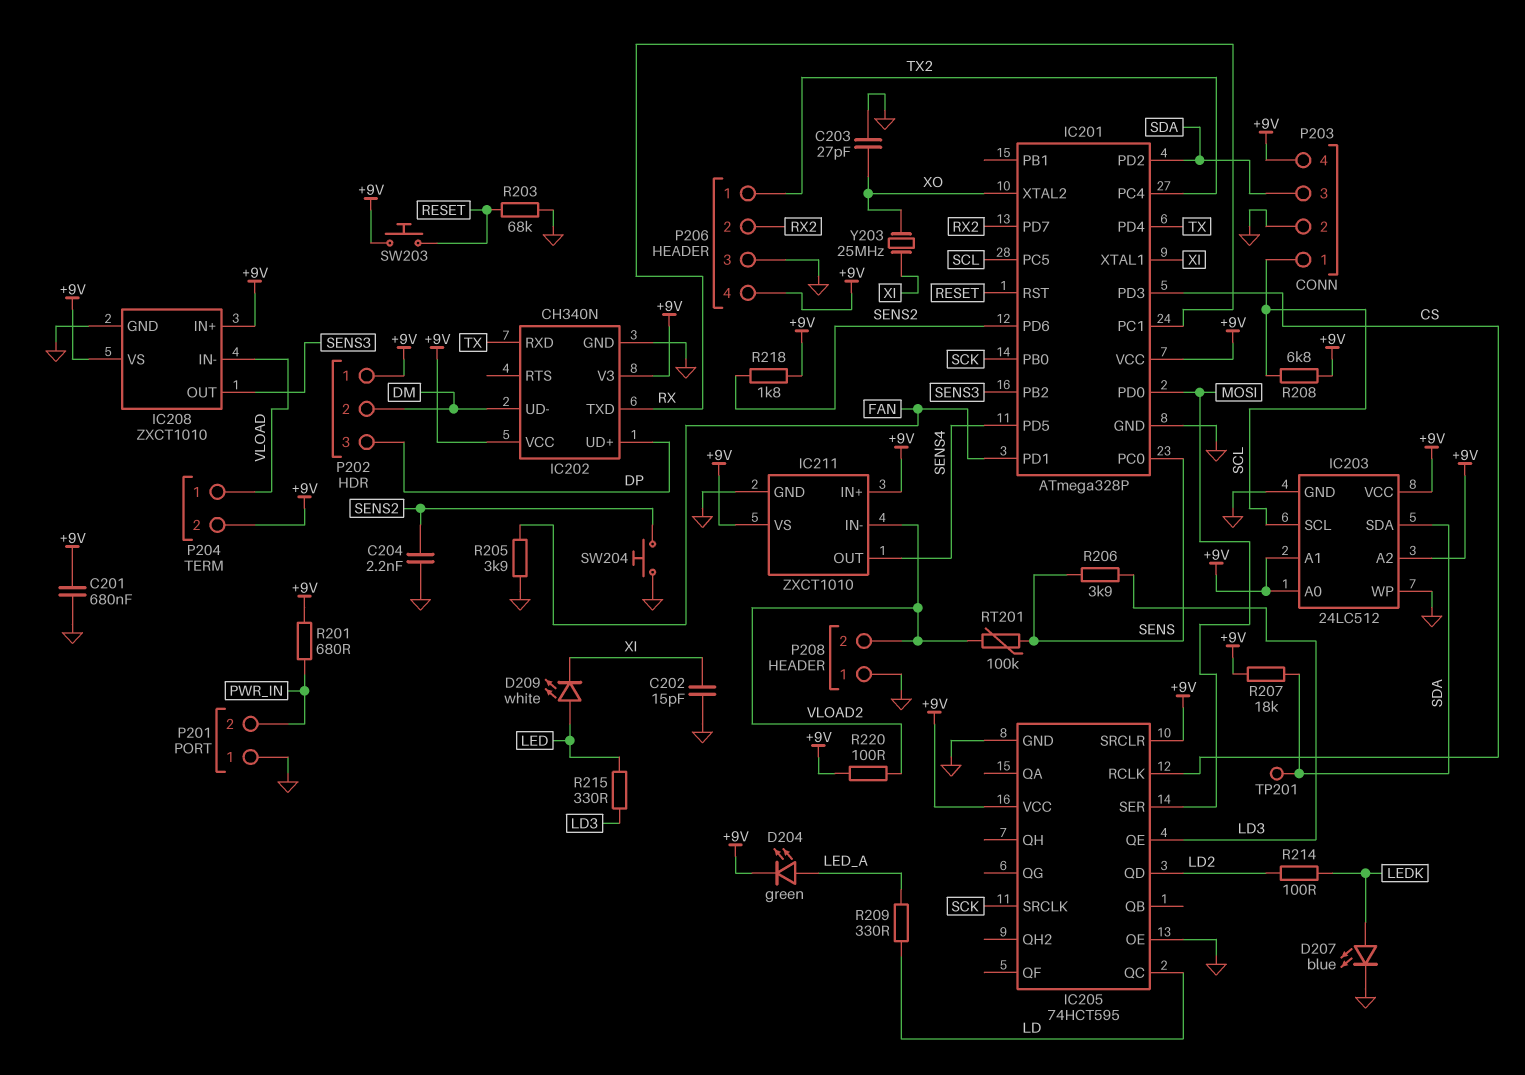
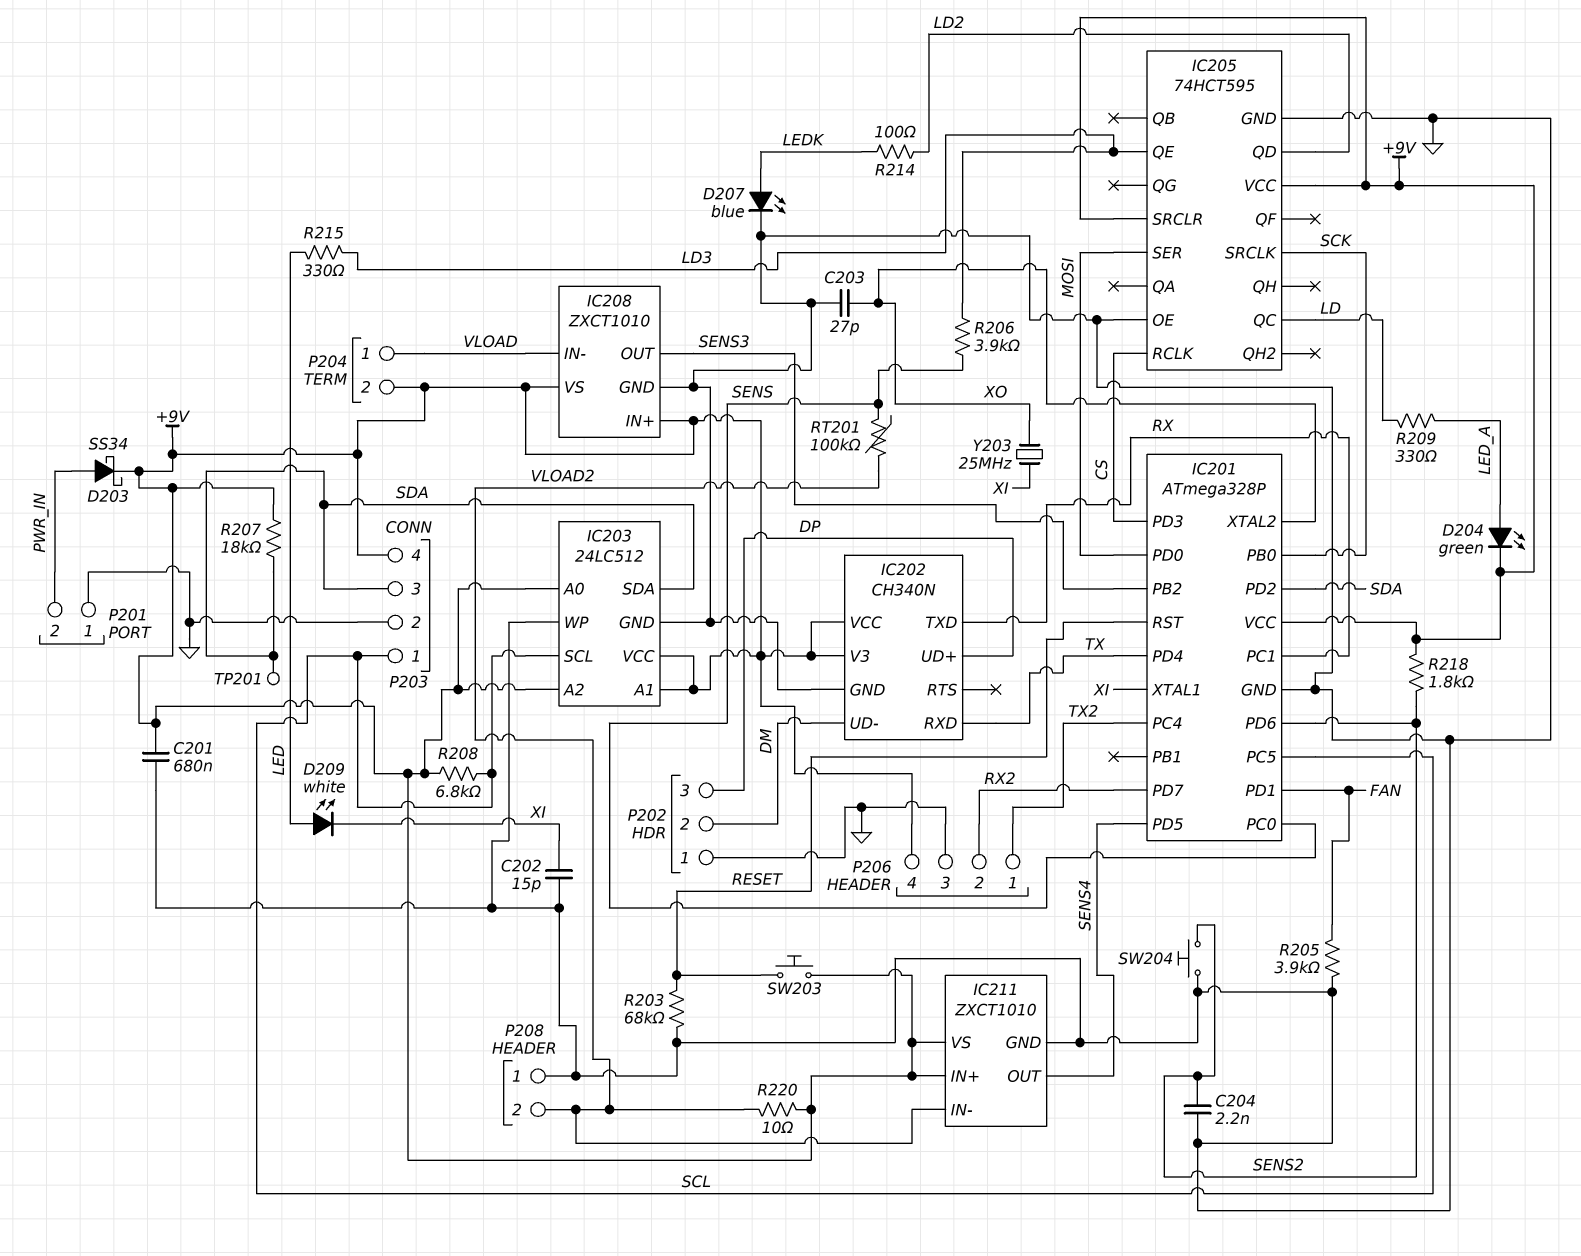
D203: none -> schottky SS34 (A PWR_IN, K +9V)
P202 pin 1: +9V -> GND
R201: 680 (+9V, PWR_IN) -> none
R220: 100 (+9V, VLOAD2) -> 10 (+9V, VLOAD2)

